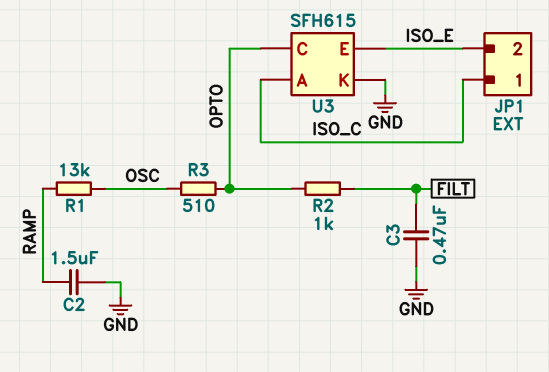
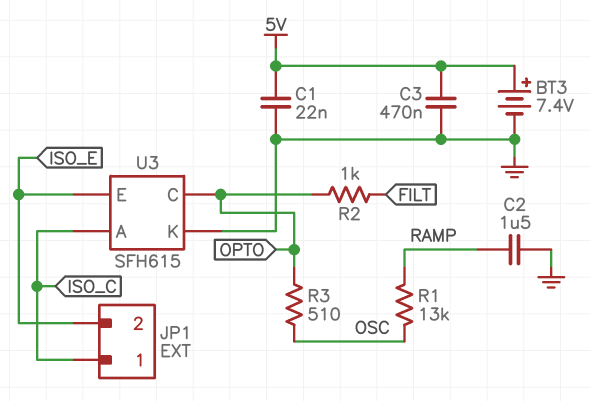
BT3: none -> 7.4V (plus 5V, minus GND)
C1: none -> 22nF (5V, GND)
C3: 470nF (FILT, GND) -> 470nF (5V, GND)

